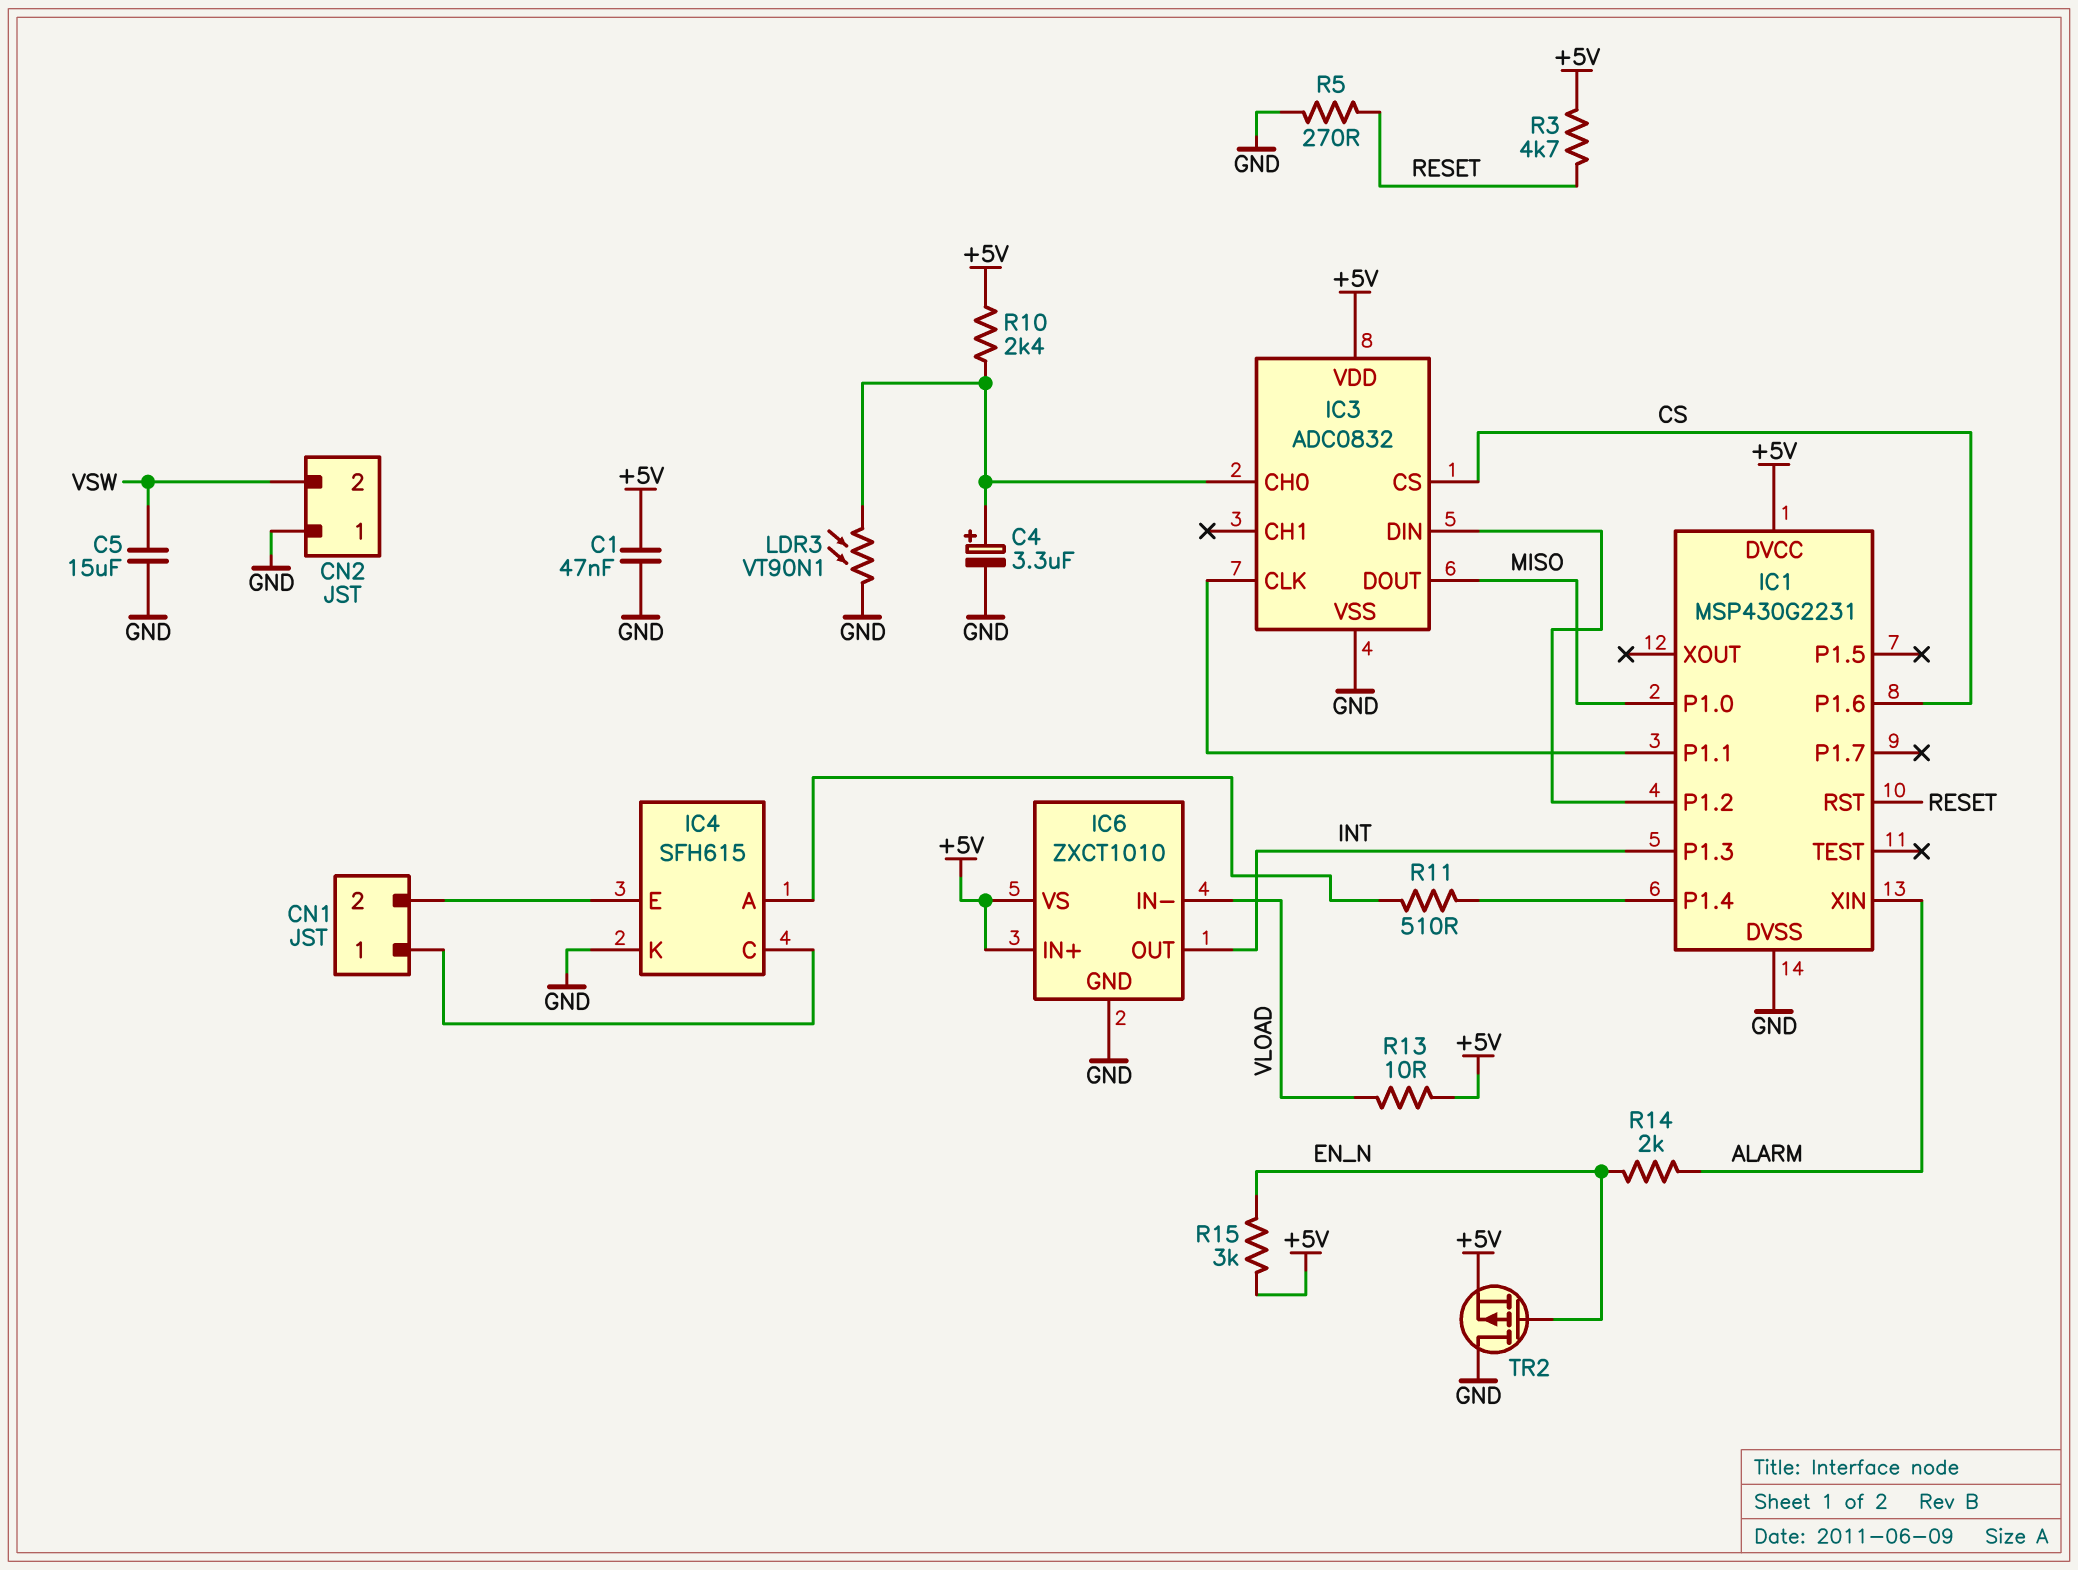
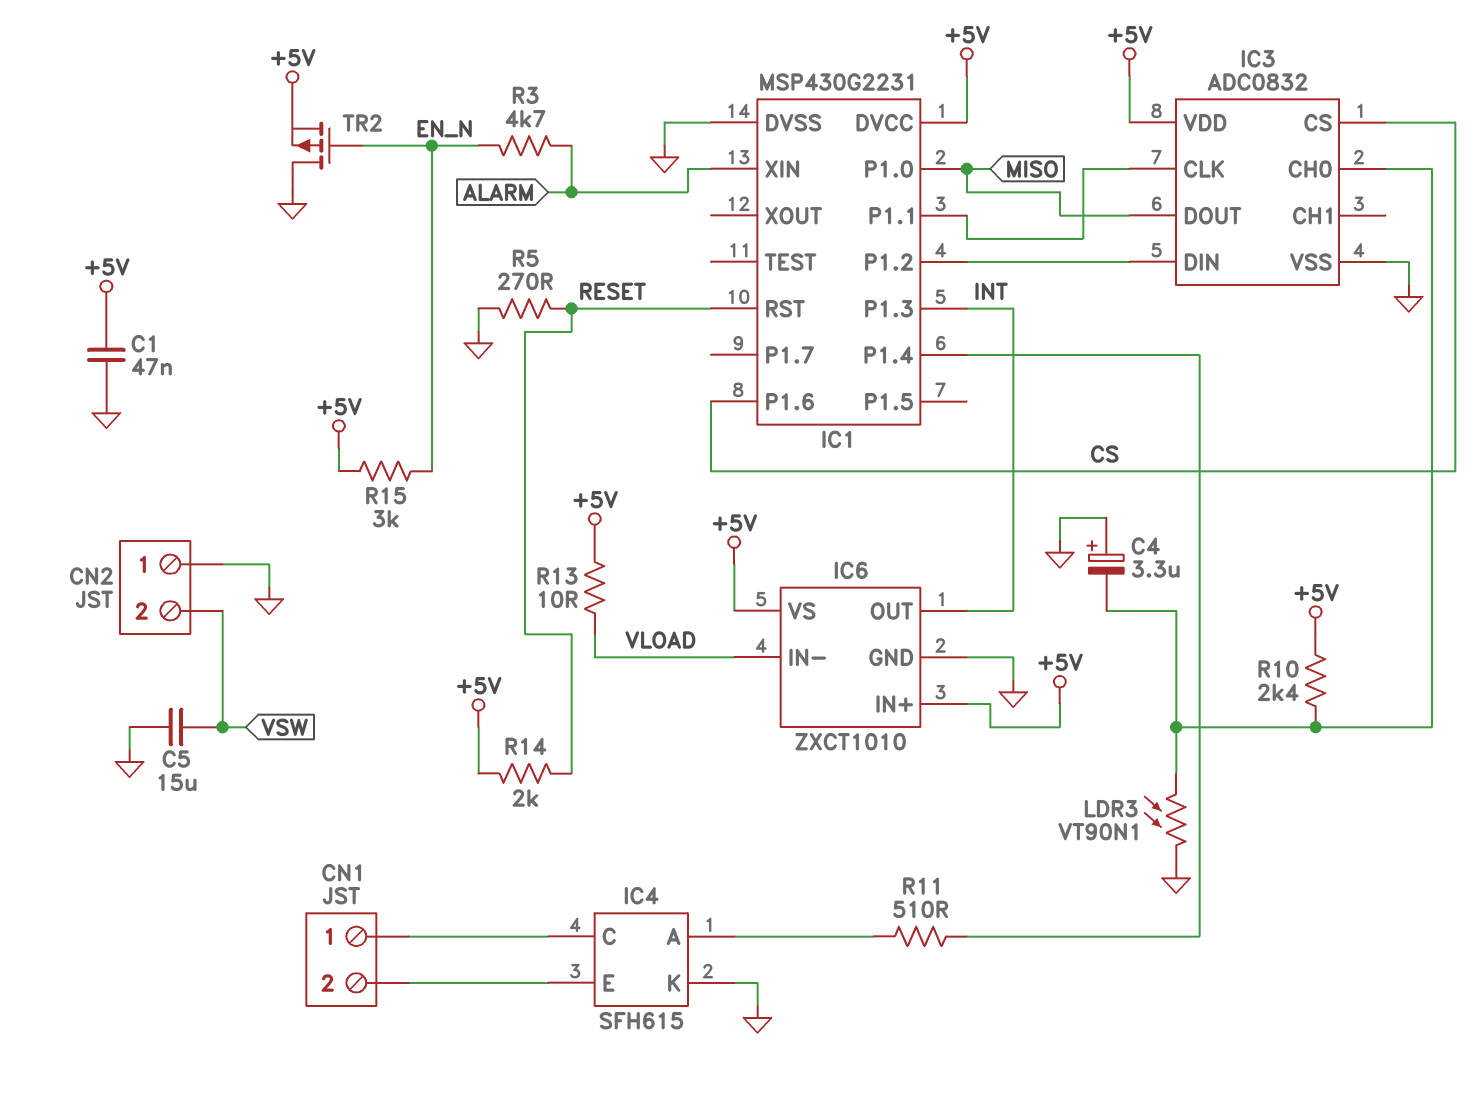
C4: 3.3uF (plus IC3/CH0, minus GND) -> 3.3uF (plus GND, minus IC3/CH0)
R3: 4.7k (+5V, RESET) -> 4.7k (ALARM, EN_N)
R14: 2k (ALARM, EN_N) -> 2k (+5V, RESET)

